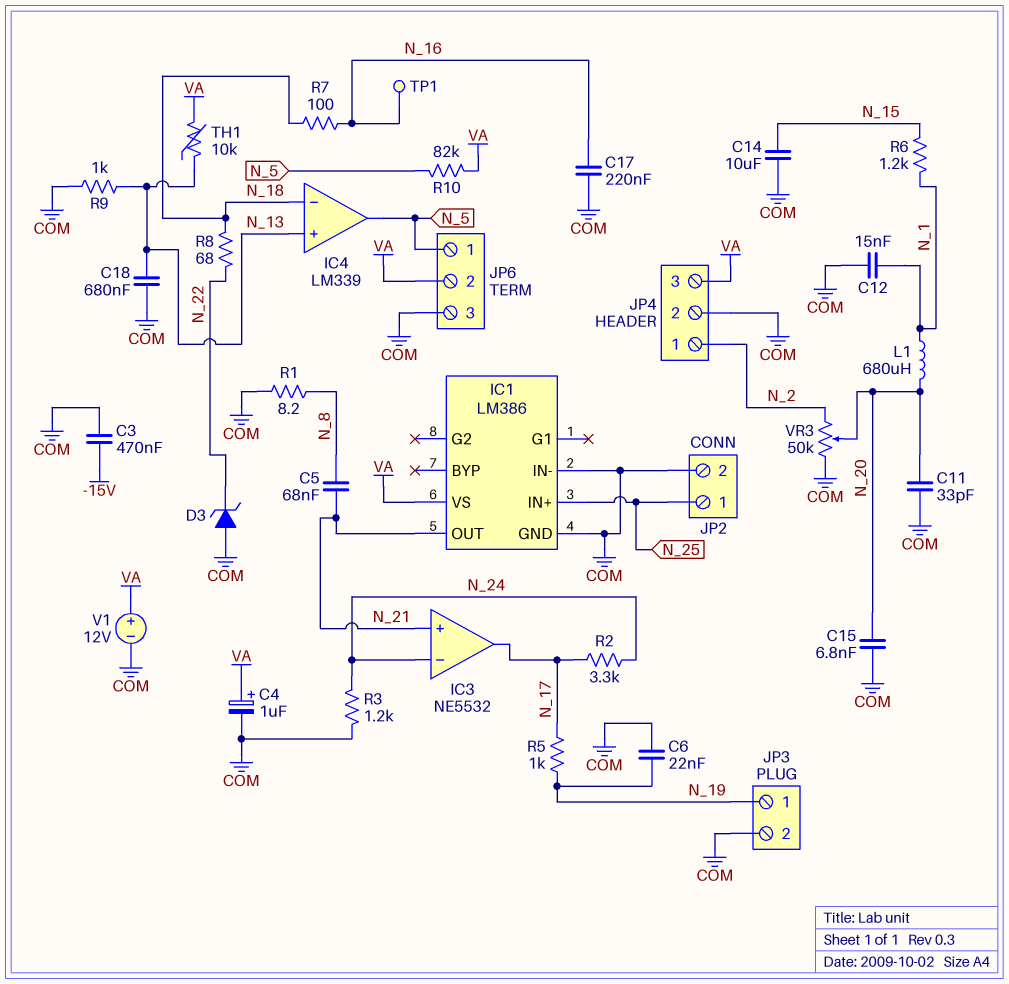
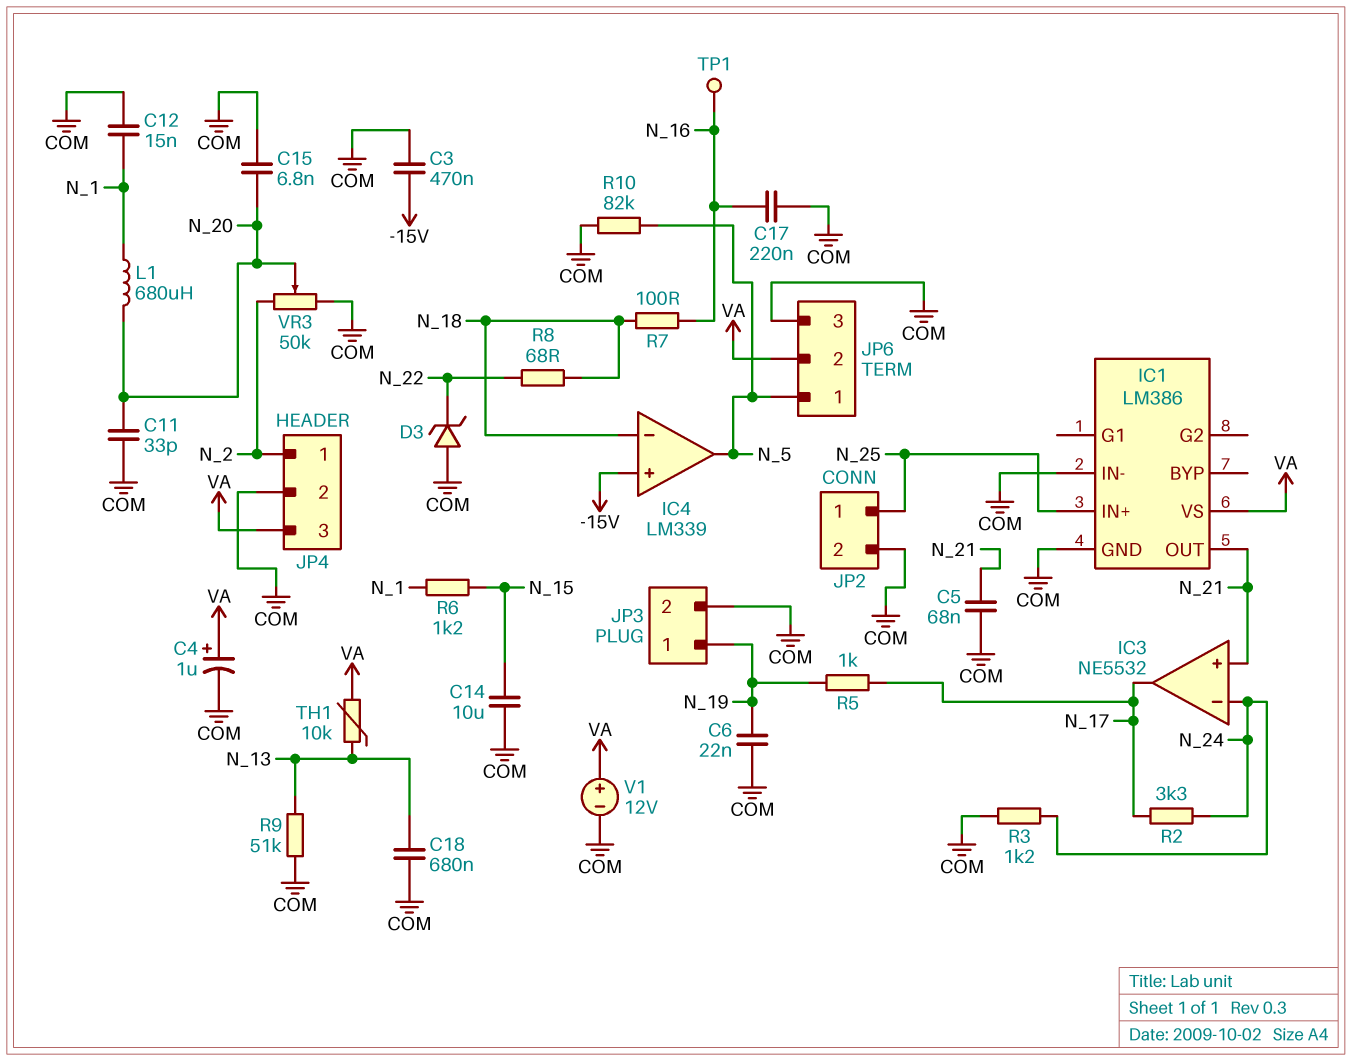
C5: 68nF (N_8, N_21) -> 68nF (COM, N_21)
IC4 pin in+: N_13 -> -15V
R1: 8.2 (COM, N_8) -> none
R9: 1k (COM, N_13) -> 51k (COM, N_13)
R10: 82k (N_5, VA) -> 82k (COM, N_5)

